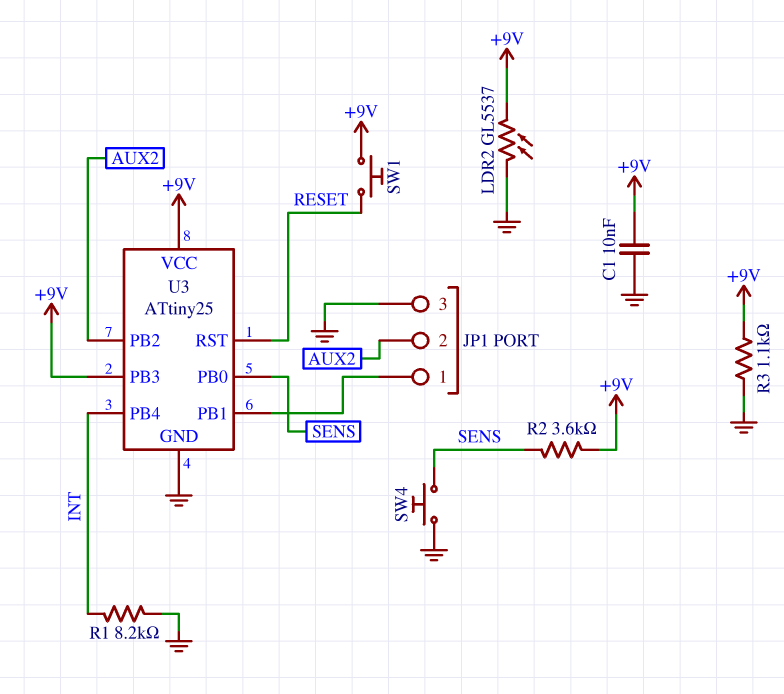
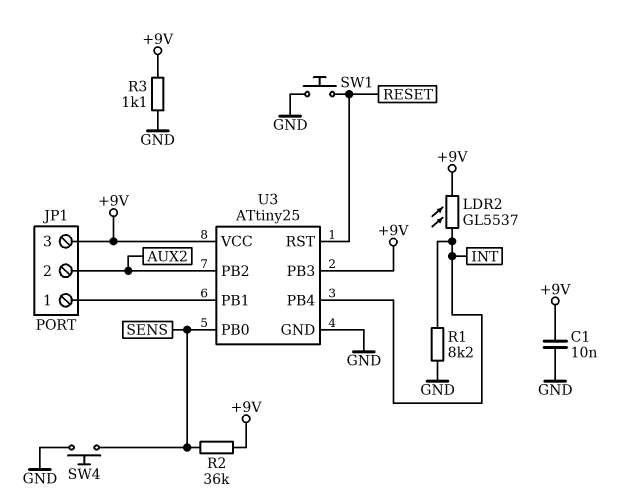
JP1 pin 3: GND -> +9V
LDR2: GL5537 (+9V, GND) -> GL5537 (+9V, INT)
R2: 3.6k (+9V, SENS) -> 36k (+9V, SENS)
SW1: button (+9V, RESET) -> button (GND, RESET)

